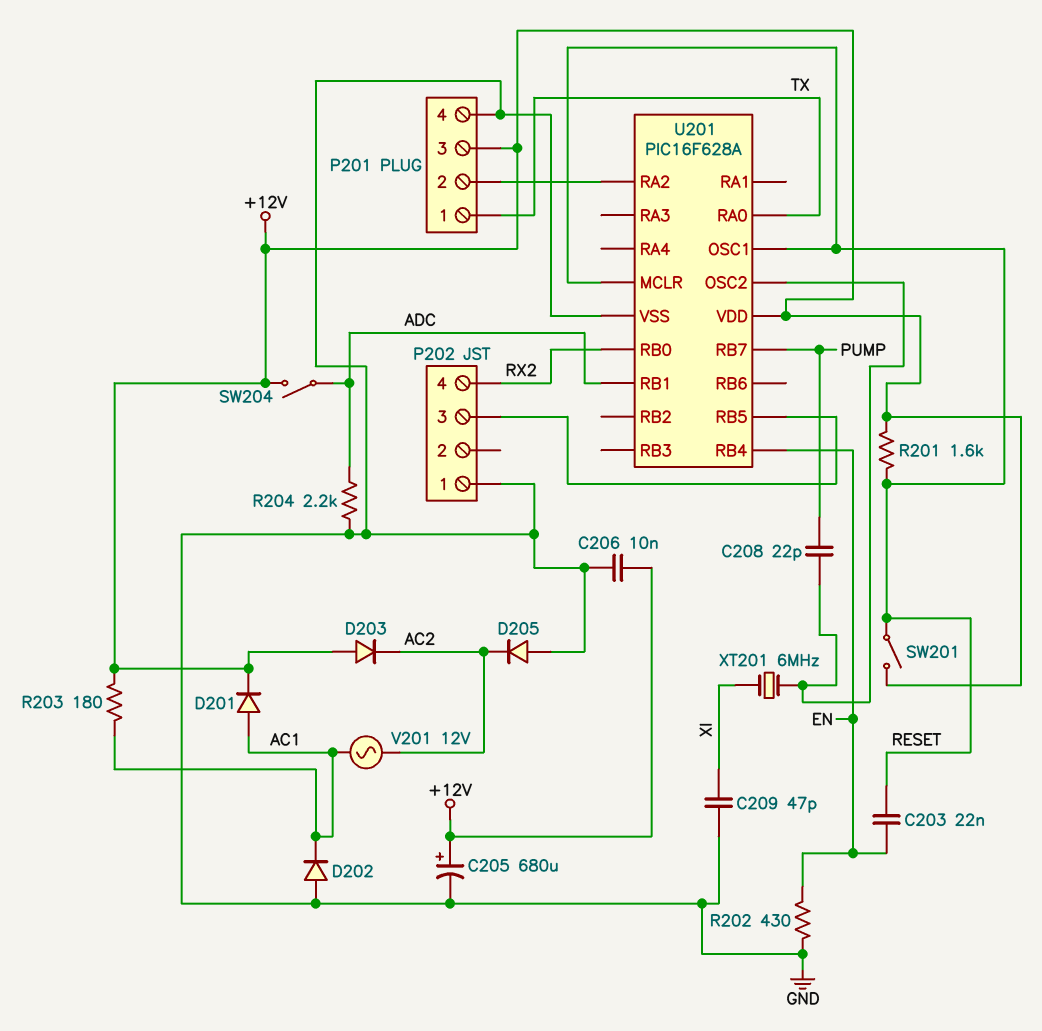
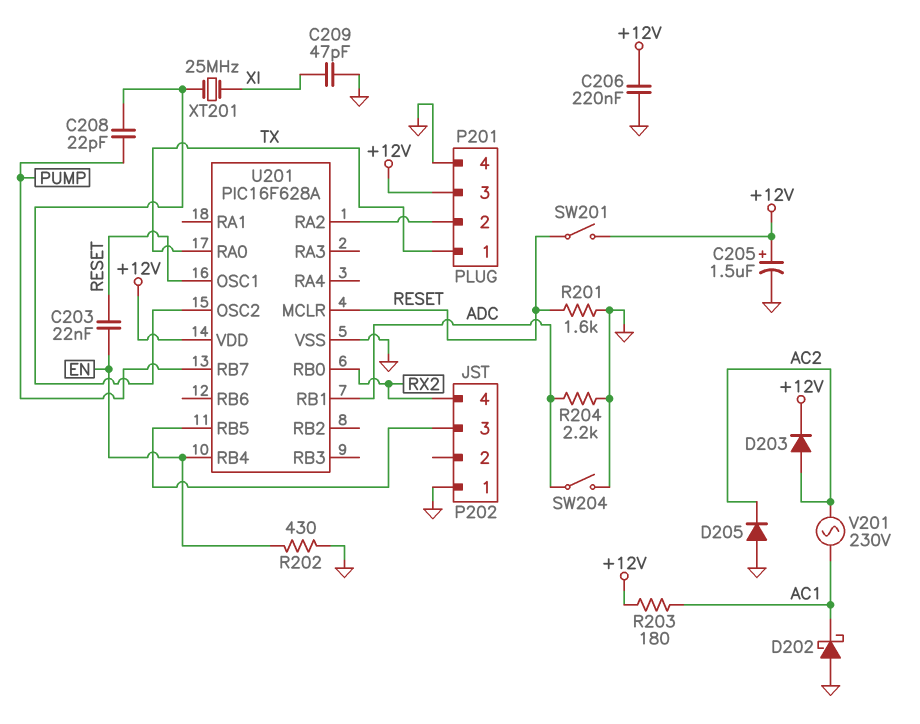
C205: 680uF (plus +12V, minus GND) -> 1.5uF (plus +12V, minus GND)
C206: 10nF (+12V, GND) -> 220nF (+12V, GND)
D201: diode (A AC1, K +12V) -> none
D202: diode (A GND, K AC1) -> schottky (A GND, K AC1)
D203: diode (A +12V, K AC2) -> diode (A AC2, K +12V)
R201: 1.6k (+12V, RESET) -> 1.6k (GND, RESET)
SW204: switch (+12V, ADC) -> switch (ADC, GND)
V201: AC 12V (AC1, AC2) -> AC 230V (AC1, AC2)
XT201: 6MHz (U201/OSC2, XI) -> 25MHz (U201/OSC2, XI)

